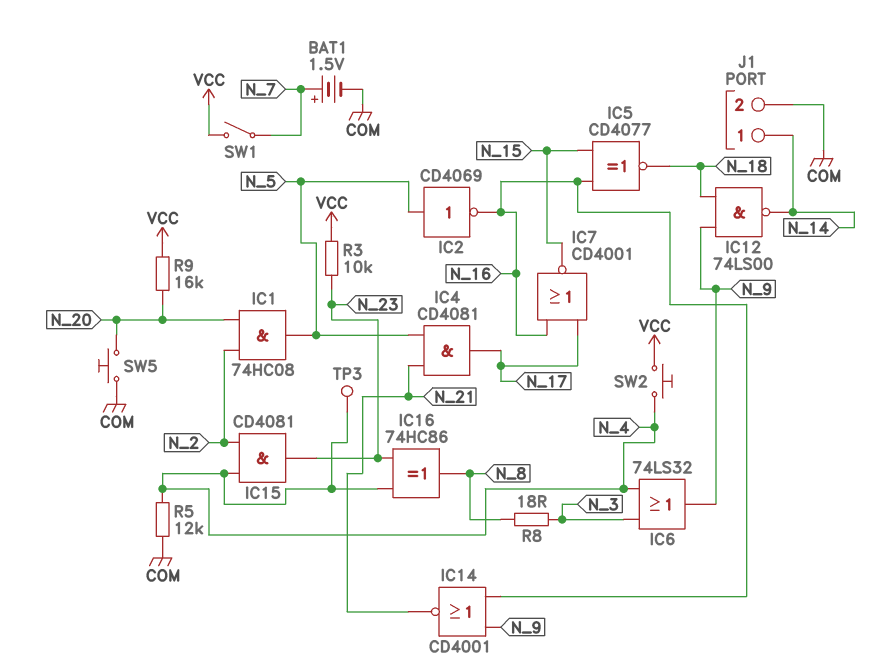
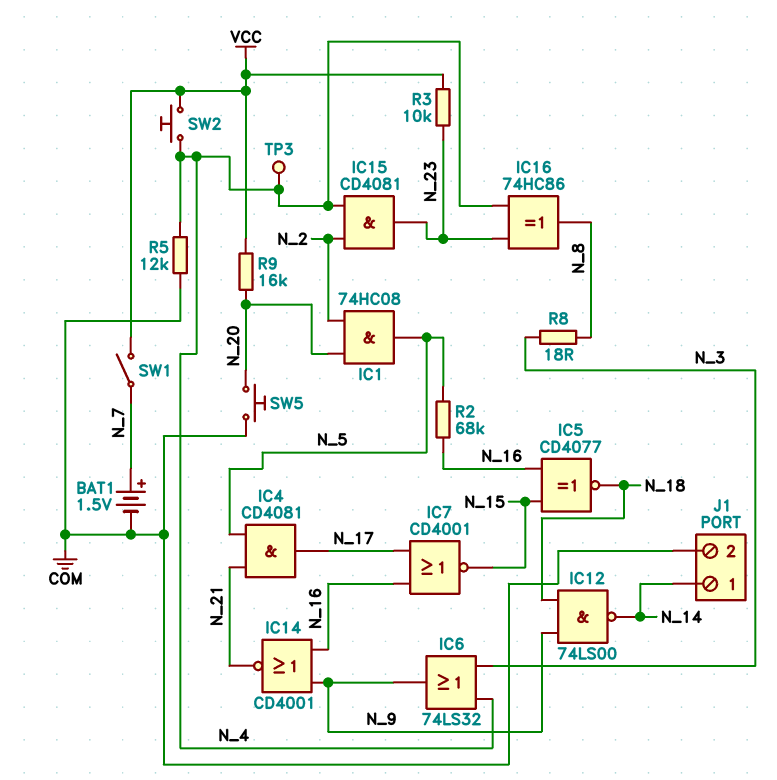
IC2: NOT CD4069 (in N_5, out N_16) -> none
R2: none -> 68k (N_5, N_16)

